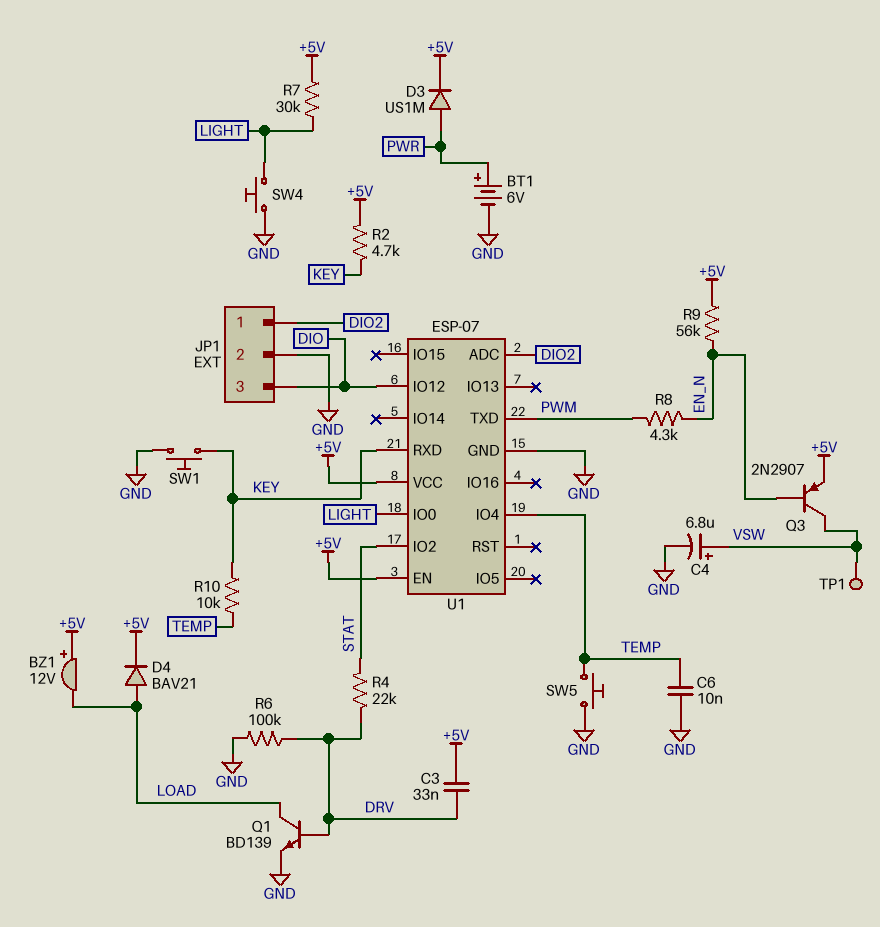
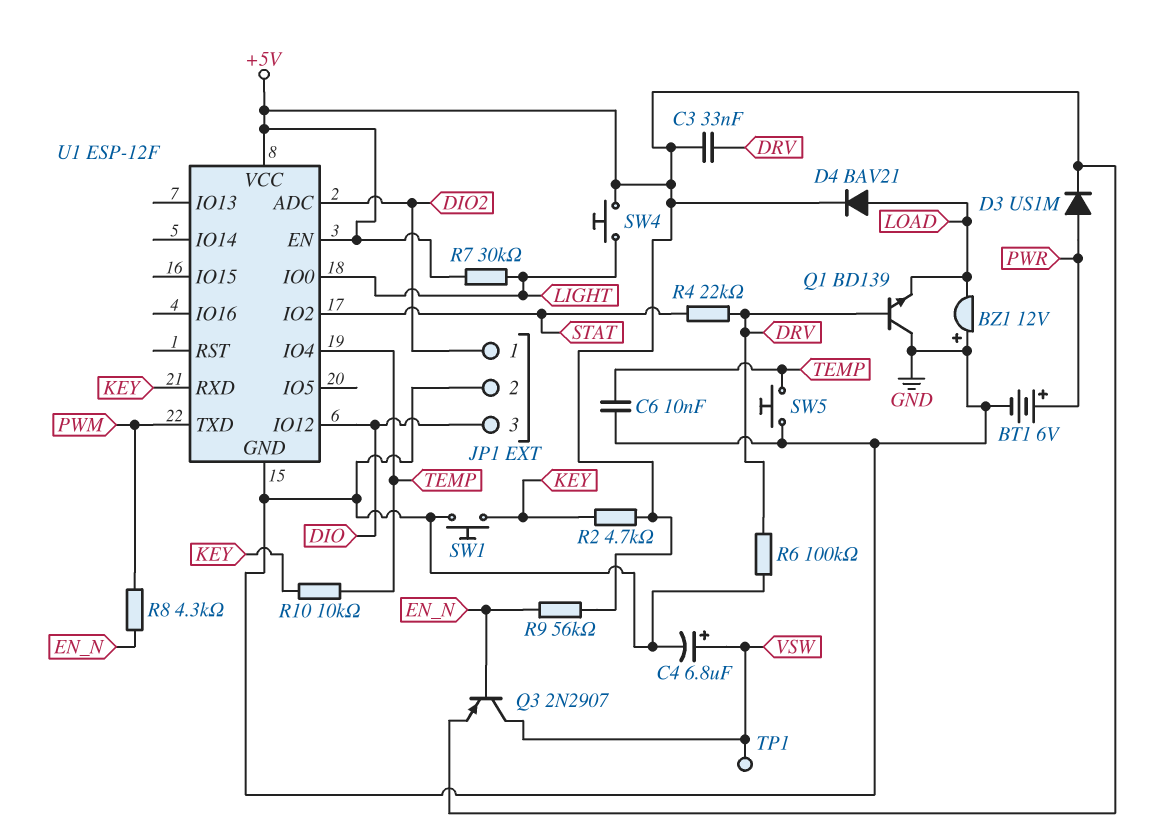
BZ1: buzzer 12V (plus +5V, minus LOAD) -> buzzer 12V (plus GND, minus LOAD)
Q1: NPN BD139 (B DRV, C LOAD, E GND) -> NPN BD139 (B DRV, C GND, E LOAD)
SW4: button (GND, LIGHT) -> button (+5V, LIGHT)
U1: ESP-07 -> ESP-12F

